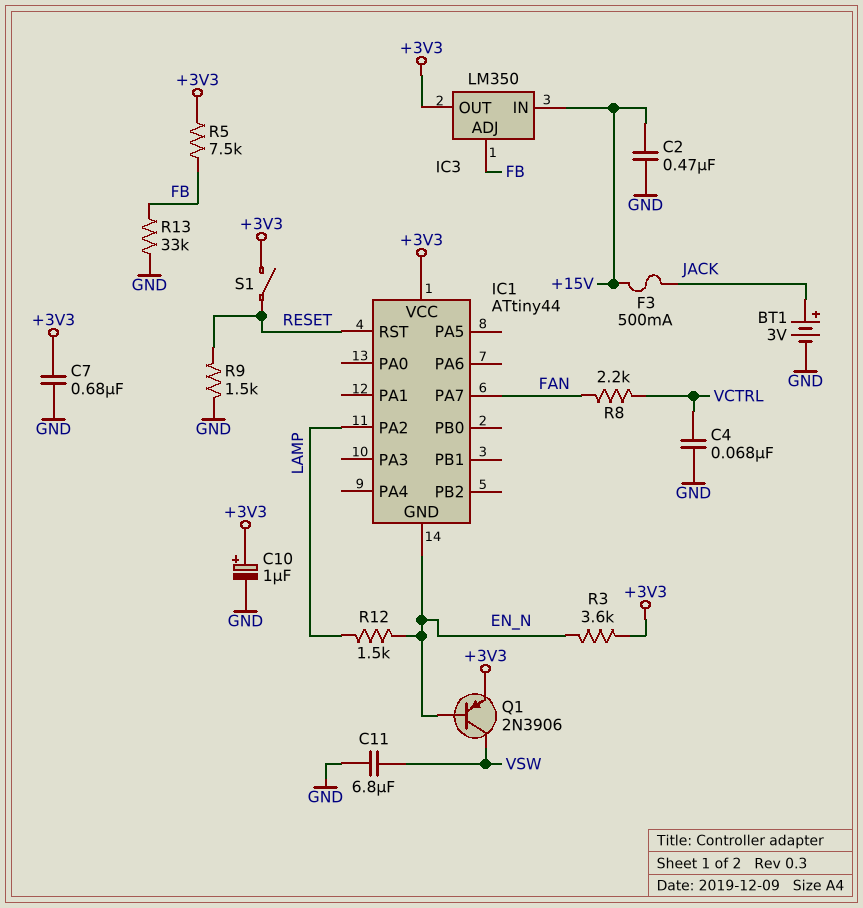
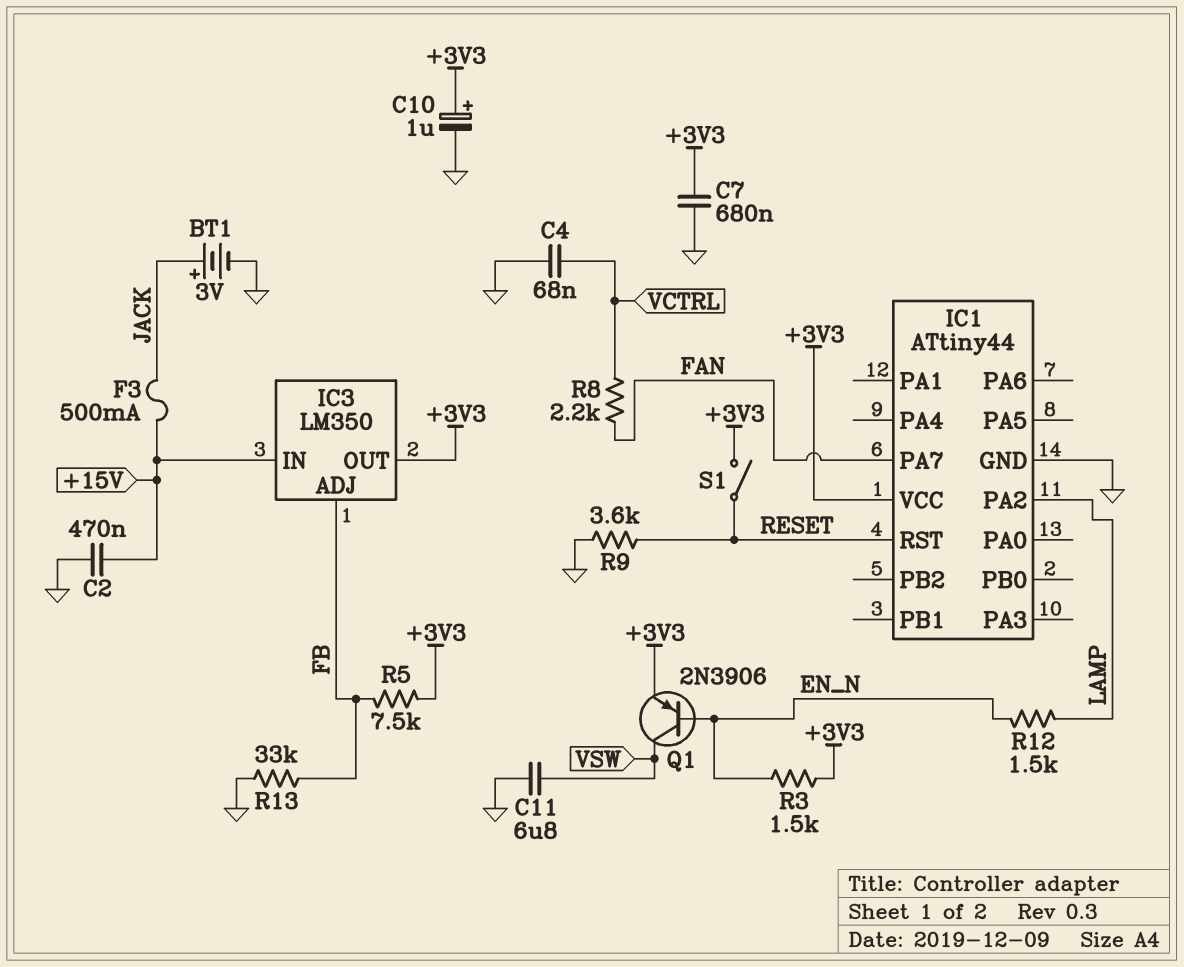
IC1 pin GND: EN_N -> GND
R3: 3.6k (+3V3, EN_N) -> 1.5k (+3V3, EN_N)
R9: 1.5k (GND, RESET) -> 3.6k (GND, RESET)

